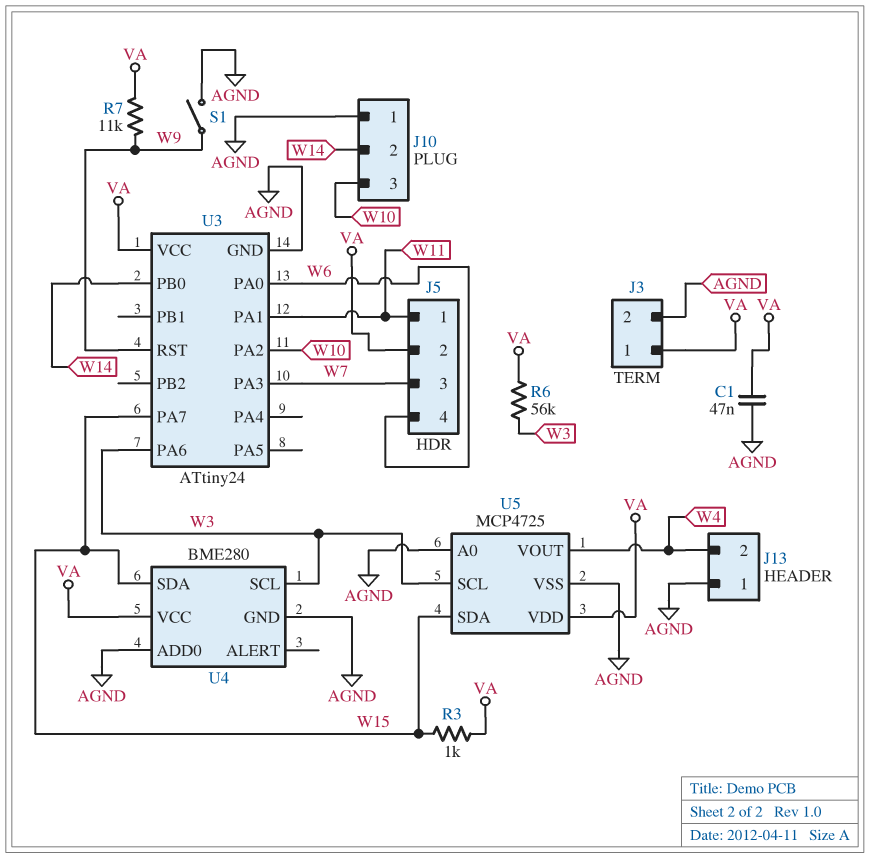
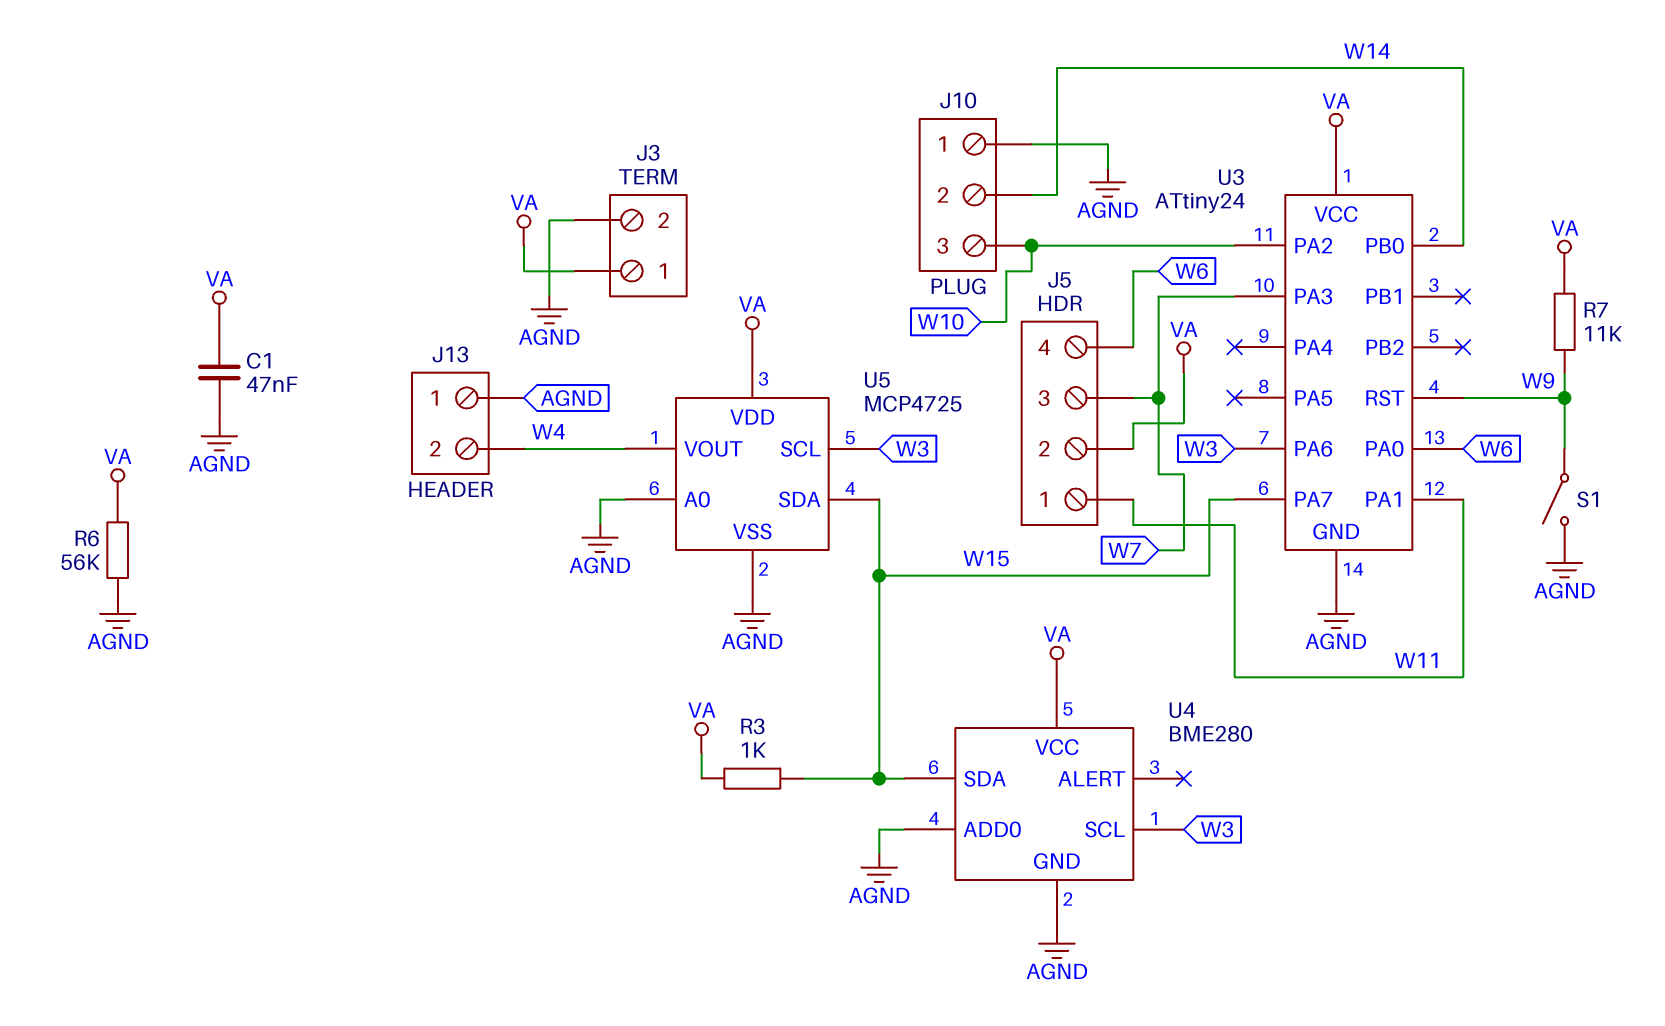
R6: 56k (VA, W3) -> 56k (AGND, VA)

